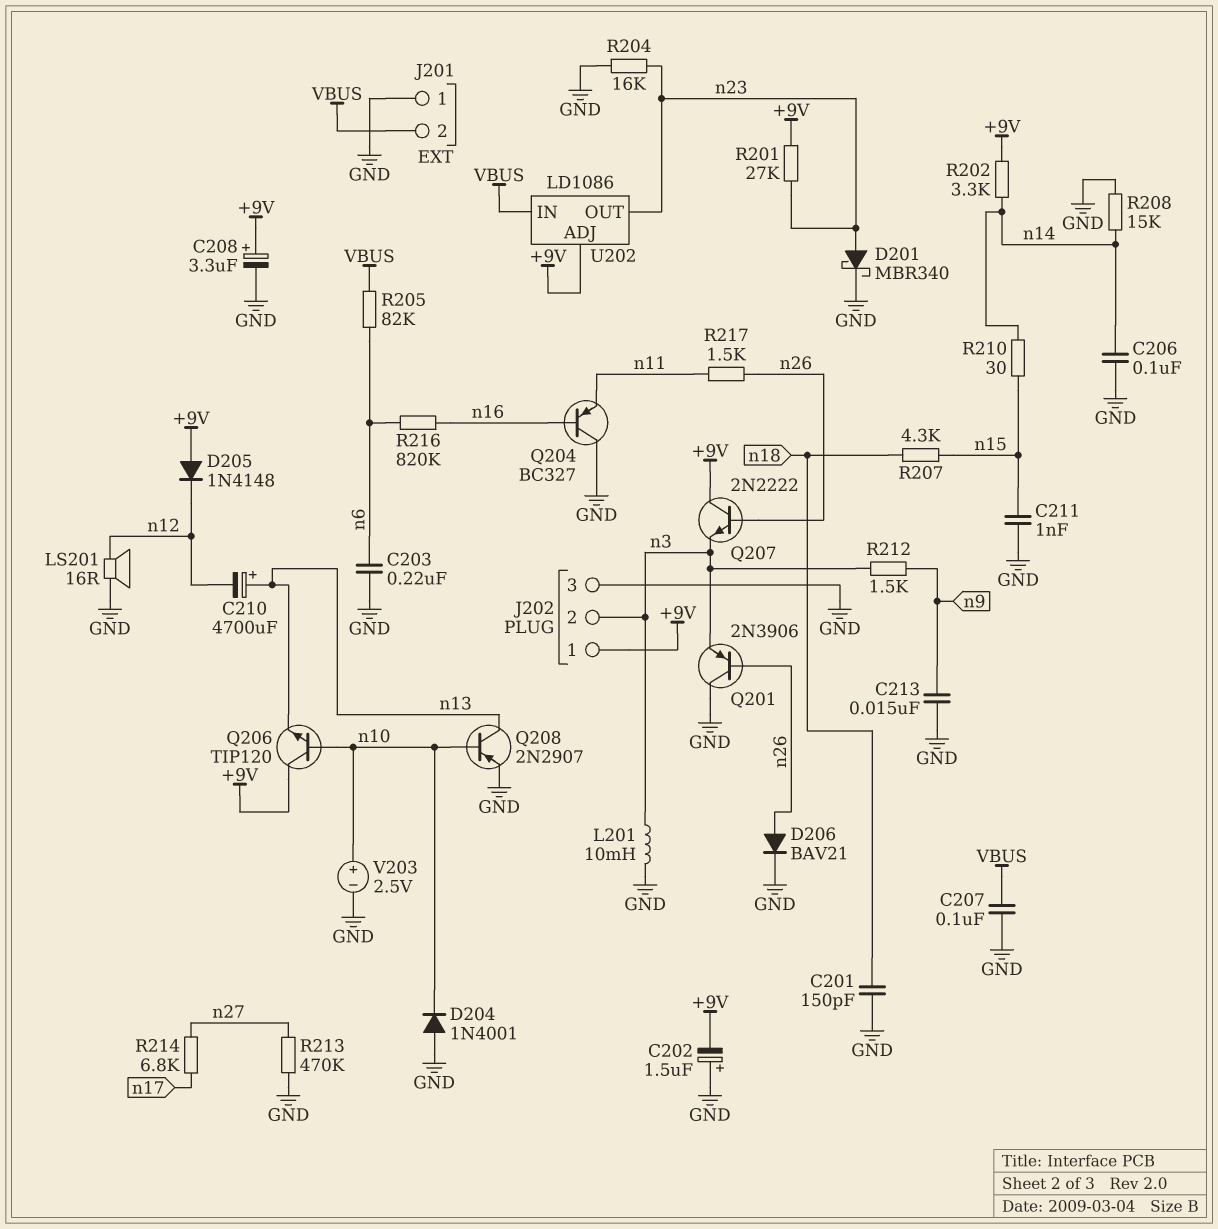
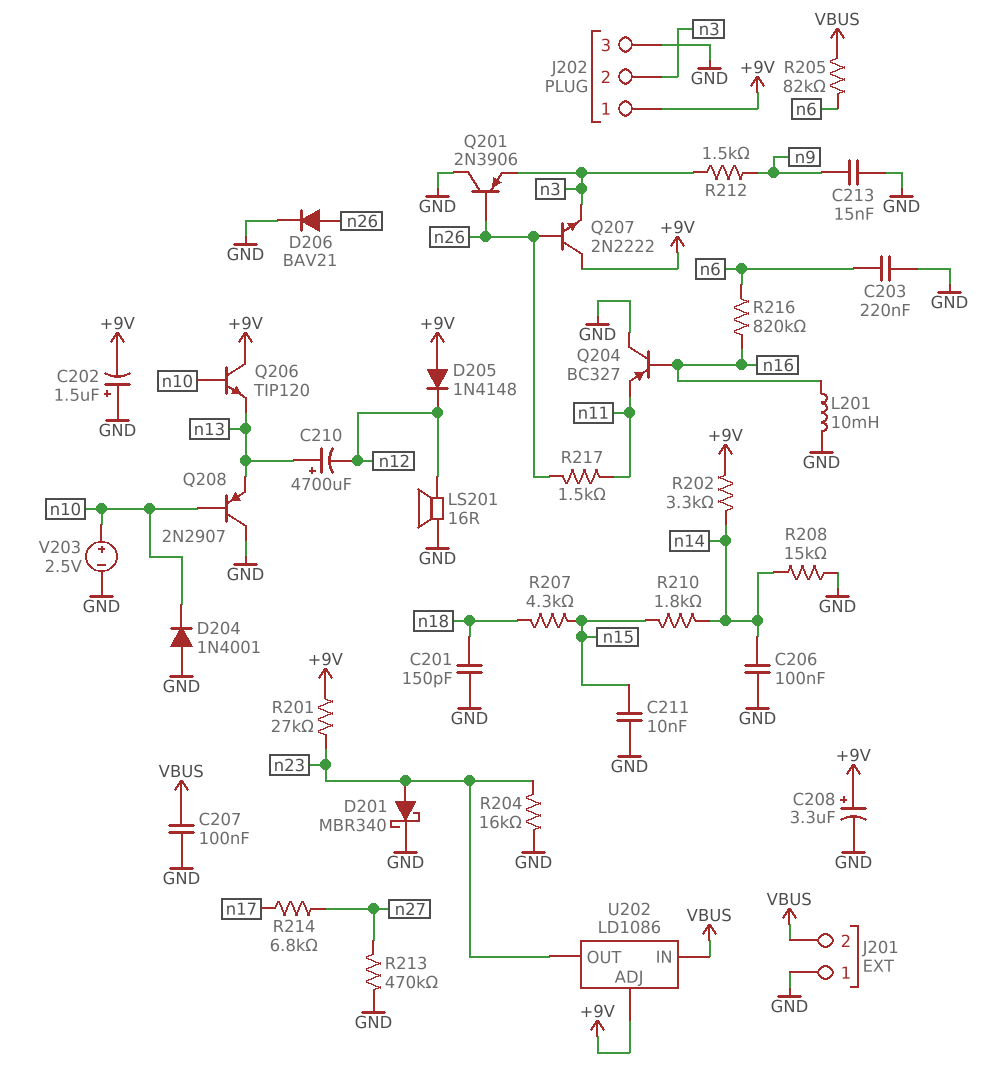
C211: 1nF (GND, n15) -> 10nF (GND, n15)
L201: 10mH (GND, n3) -> 10mH (GND, n16)
Q208: PNP 2N2907 (B n10, C n13, E GND) -> PNP 2N2907 (B n10, C GND, E n13)
R210: 30 (n14, n15) -> 1.8k (n14, n15)

